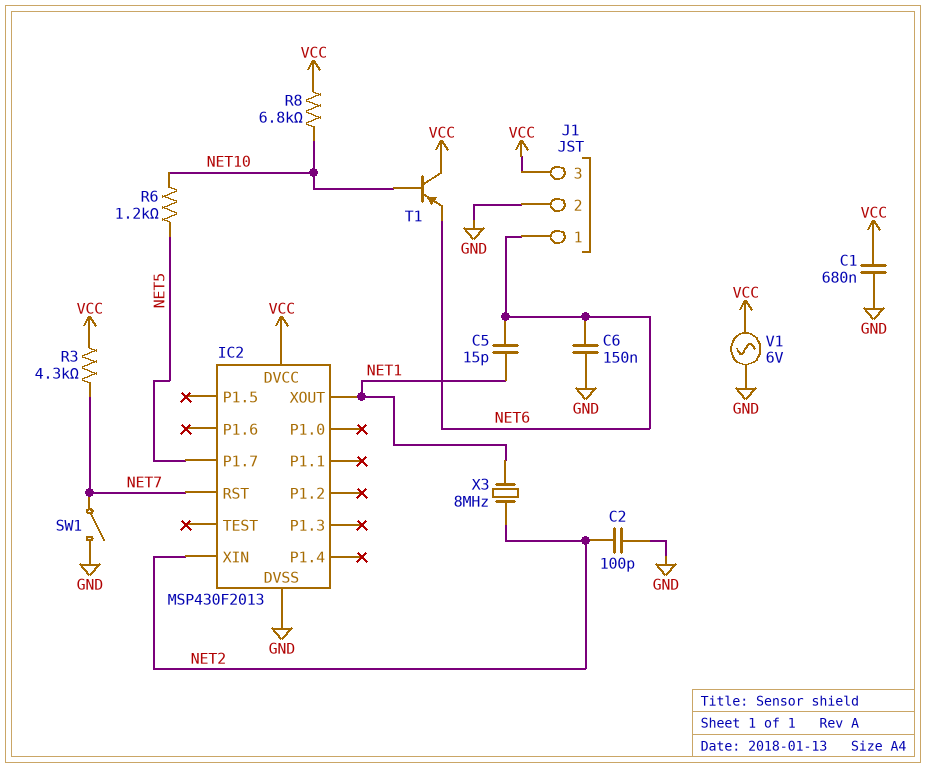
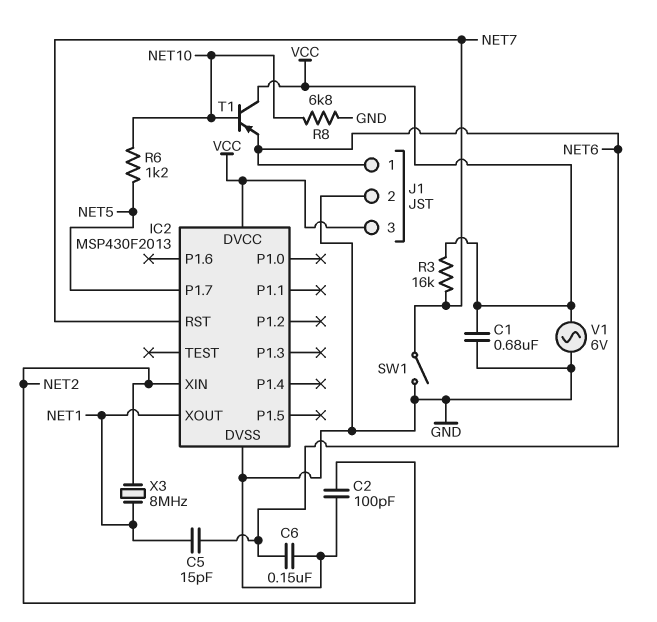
R3: 4.3k (NET7, VCC) -> 16k (NET7, VCC)
R8: 6.8k (NET10, VCC) -> 6.8k (GND, NET10)

